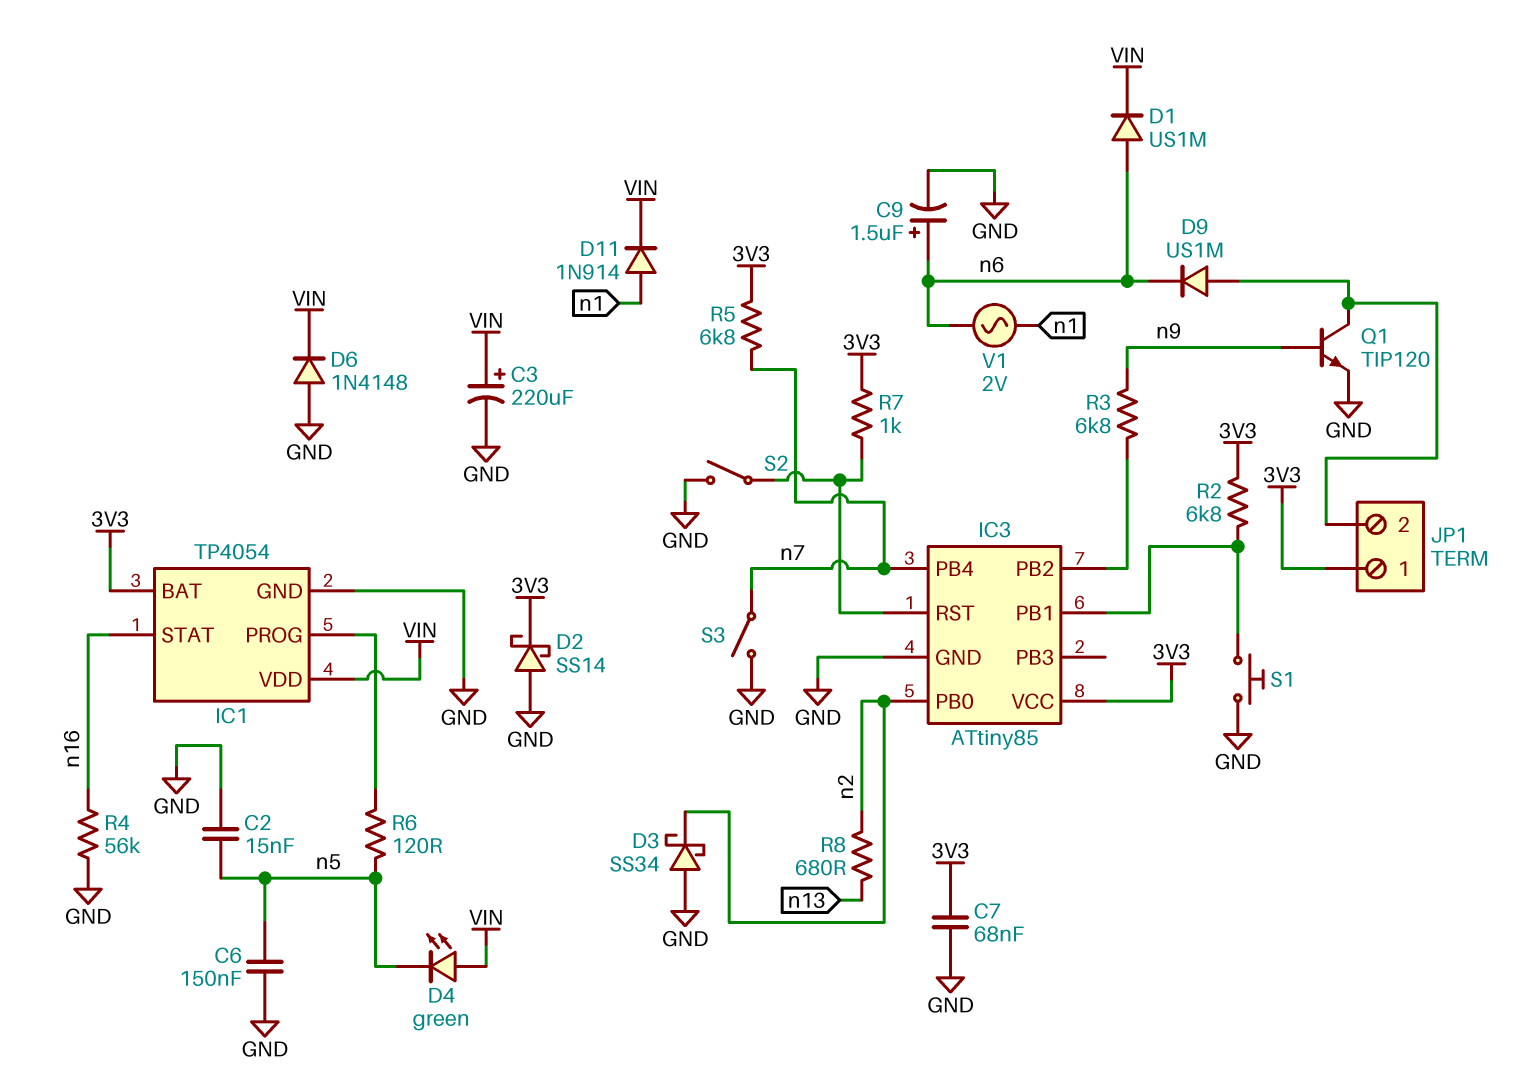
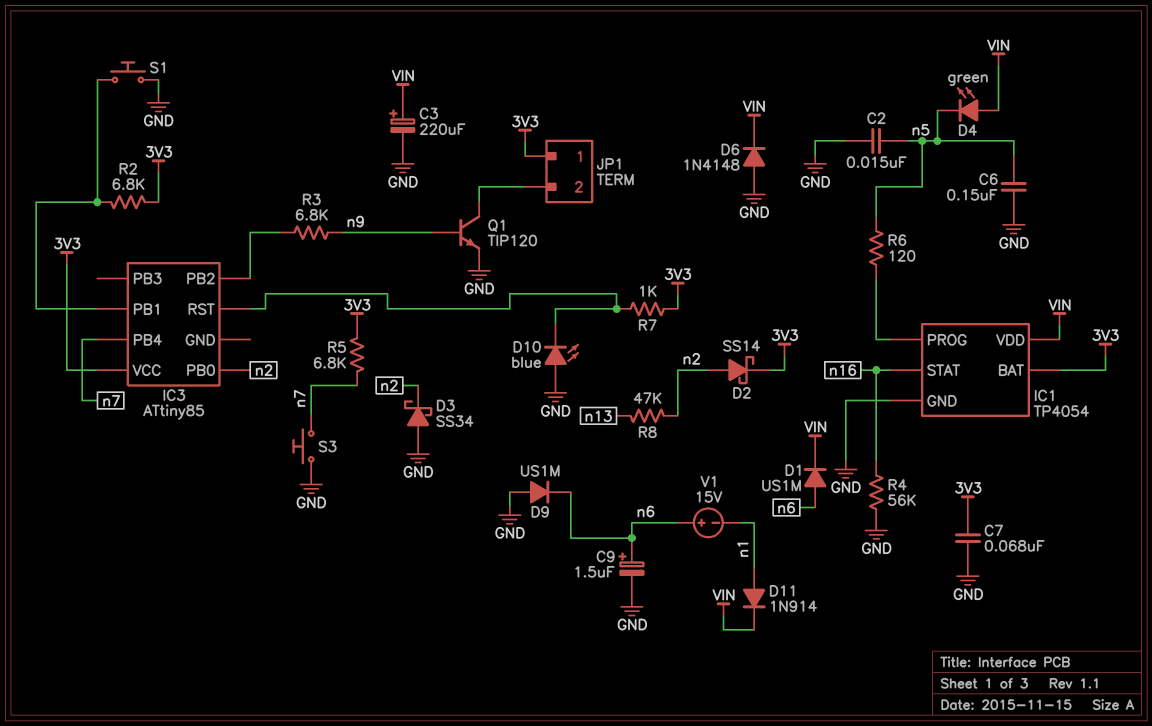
D2: schottky SS14 (A GND, K 3V3) -> schottky SS14 (A n2, K 3V3)
D9: diode US1M (A JP1/2, K n6) -> diode US1M (A GND, K n6)
D10: none -> LED blue (A GND, K IC3/RST)
IC3 pin GND: GND -> none
R8: 680 (n2, n13) -> 47k (n2, n13)
S2: switch (GND, IC3/RST) -> none
S3: switch (GND, n7) -> button (GND, n7)
V1: AC 2V (n1, n6) -> 15V (plus n6, minus n1)

